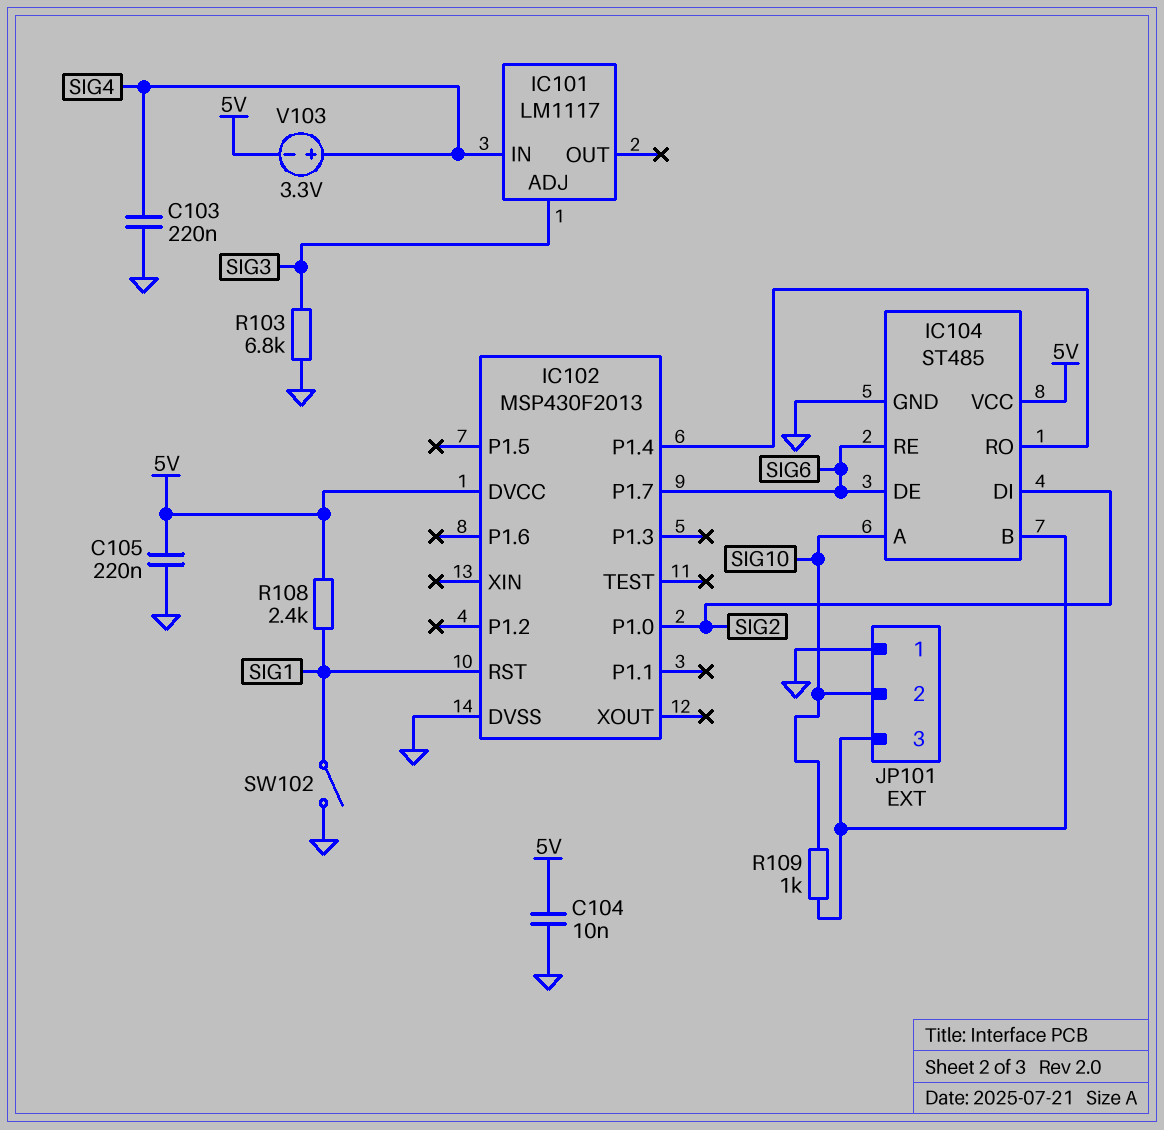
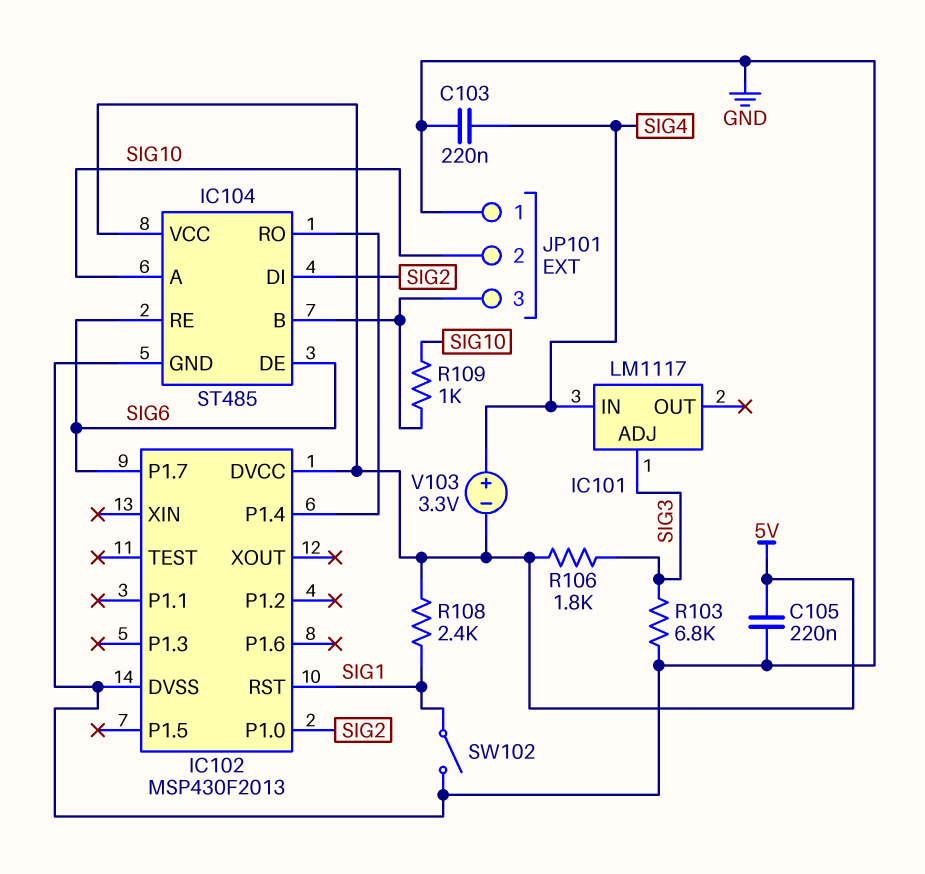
C104: 10nF (5V, GND) -> none
R106: none -> 1.8k (5V, SIG3)

